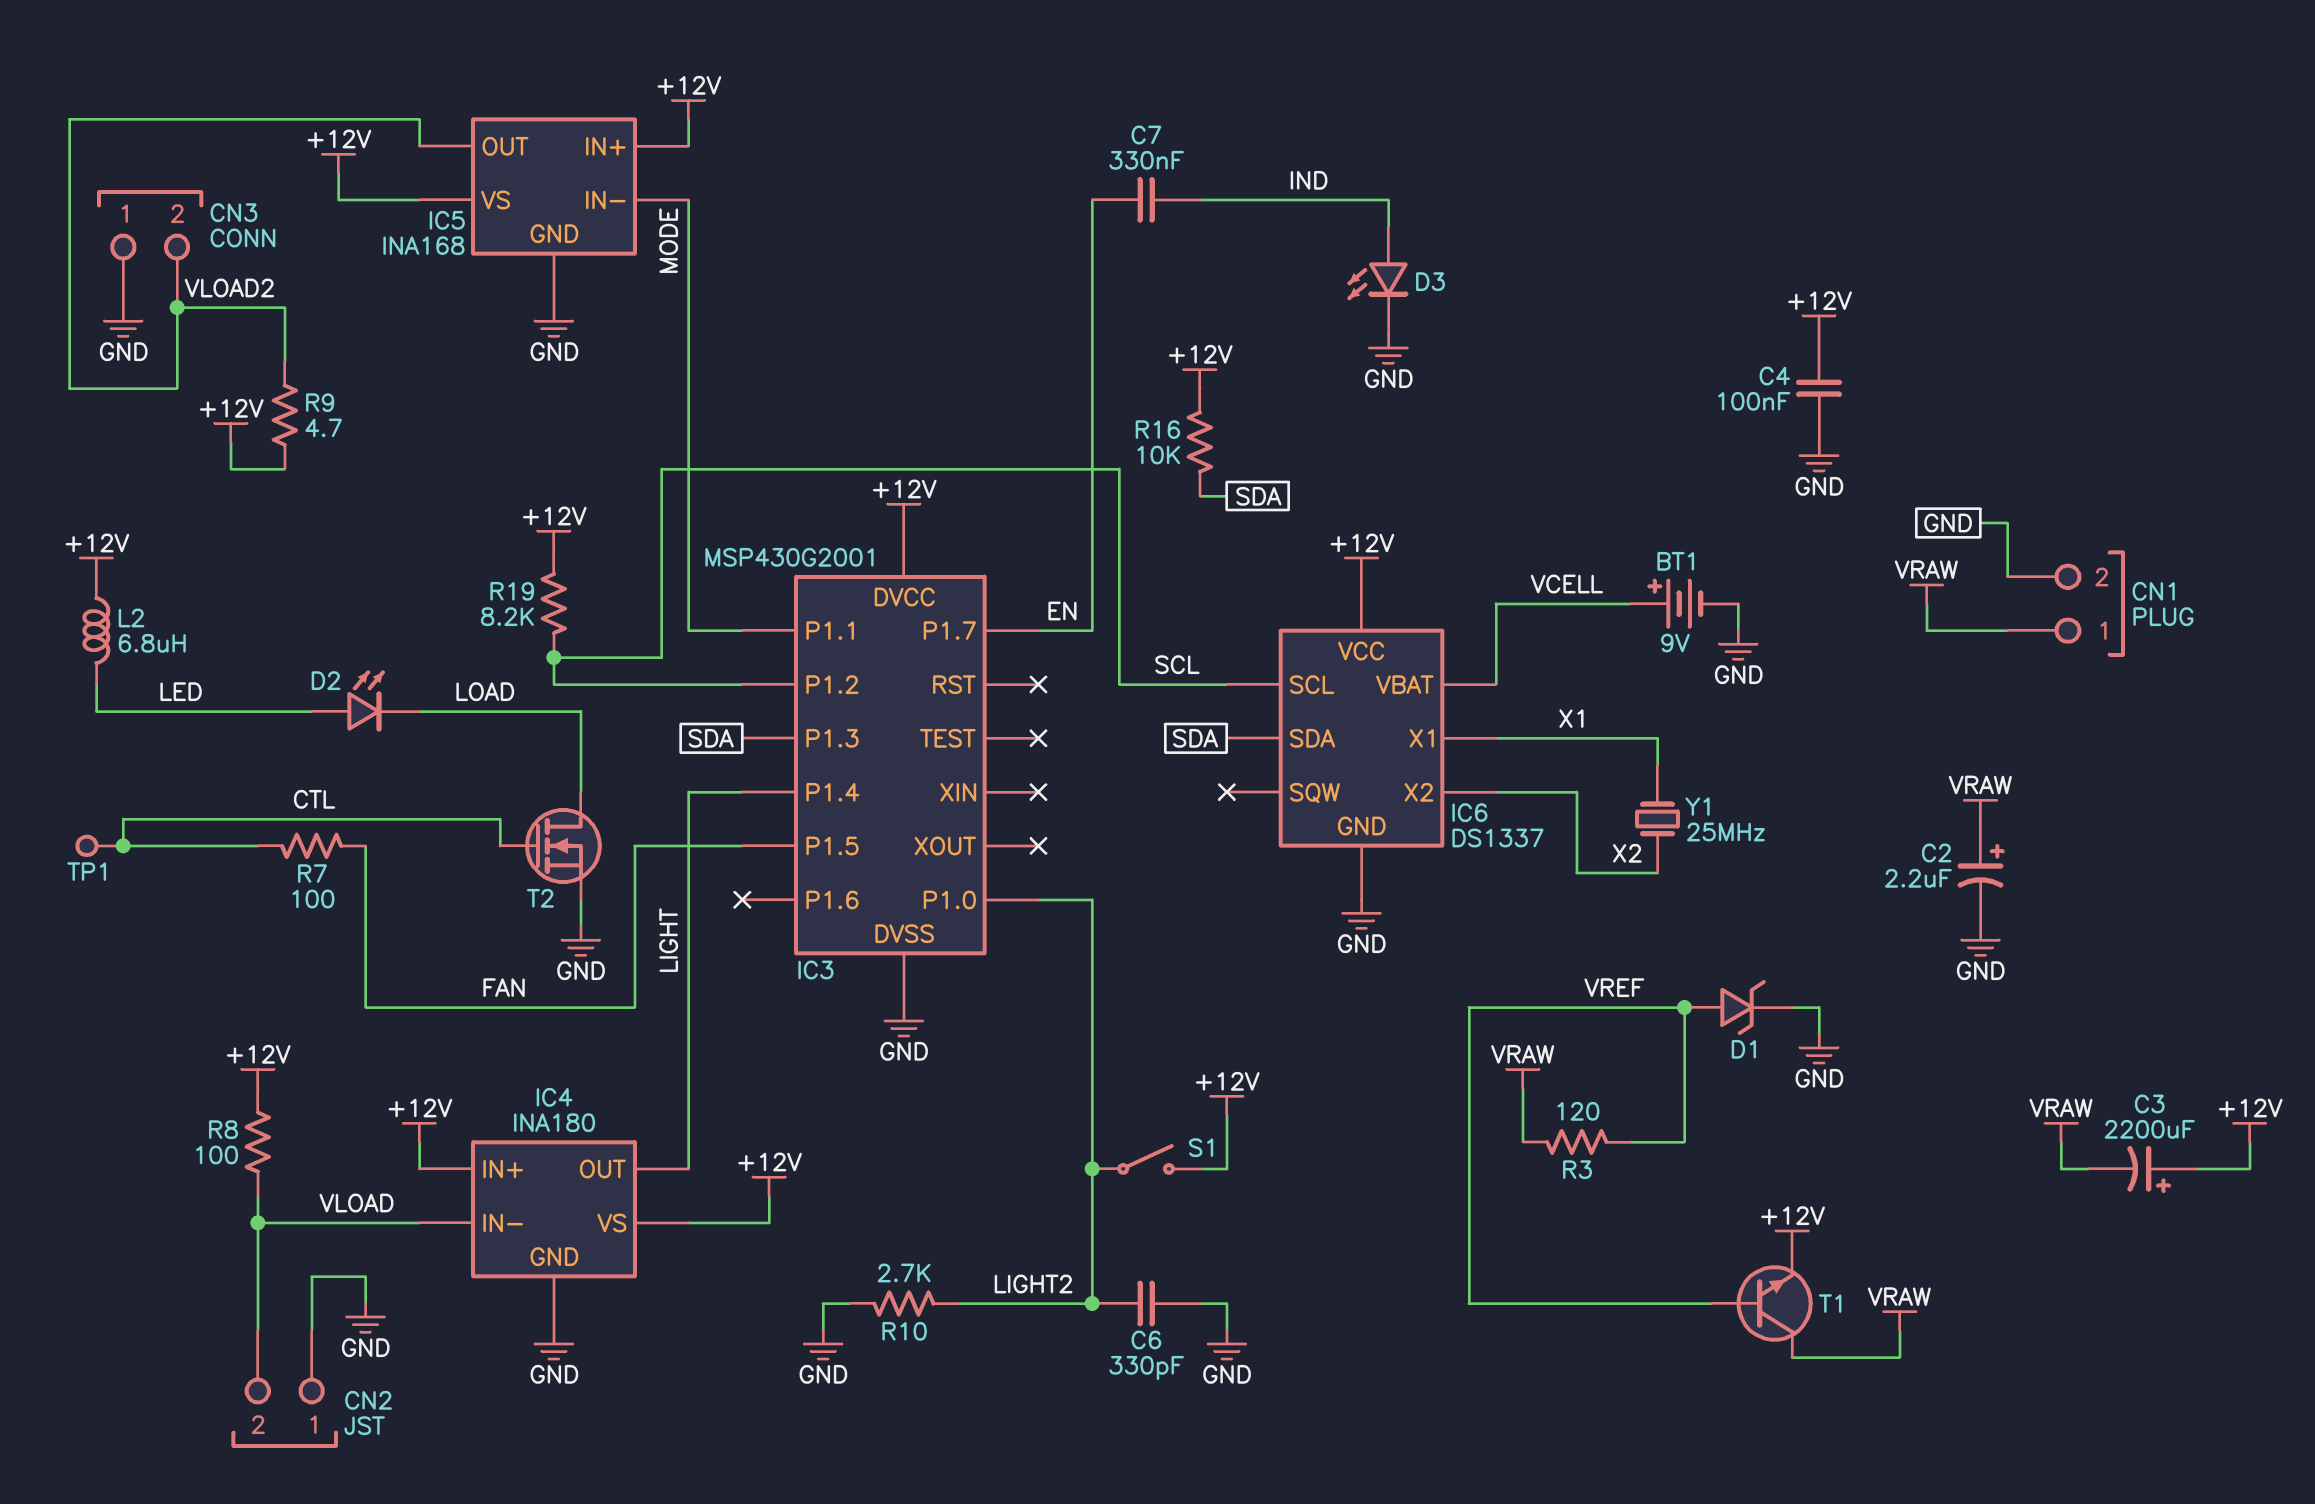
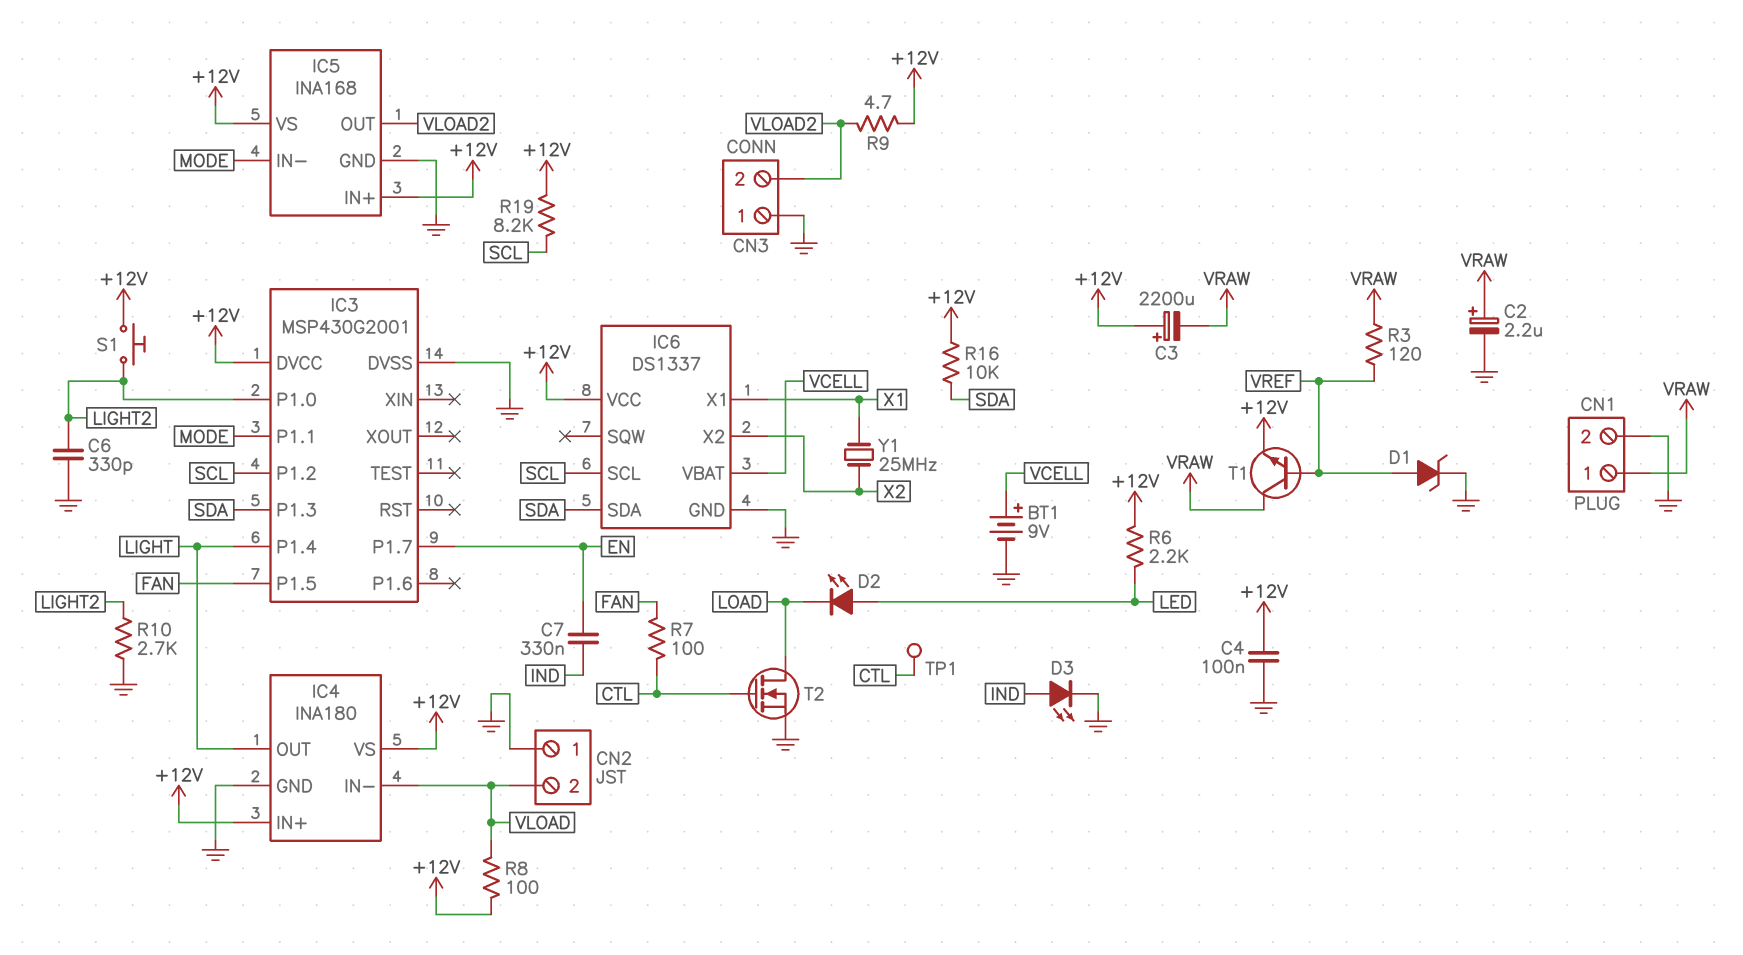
L2: 6.8uH (+12V, LED) -> none
R6: none -> 2.2k (+12V, LED)
S1: switch (+12V, LIGHT2) -> button (+12V, LIGHT2)

